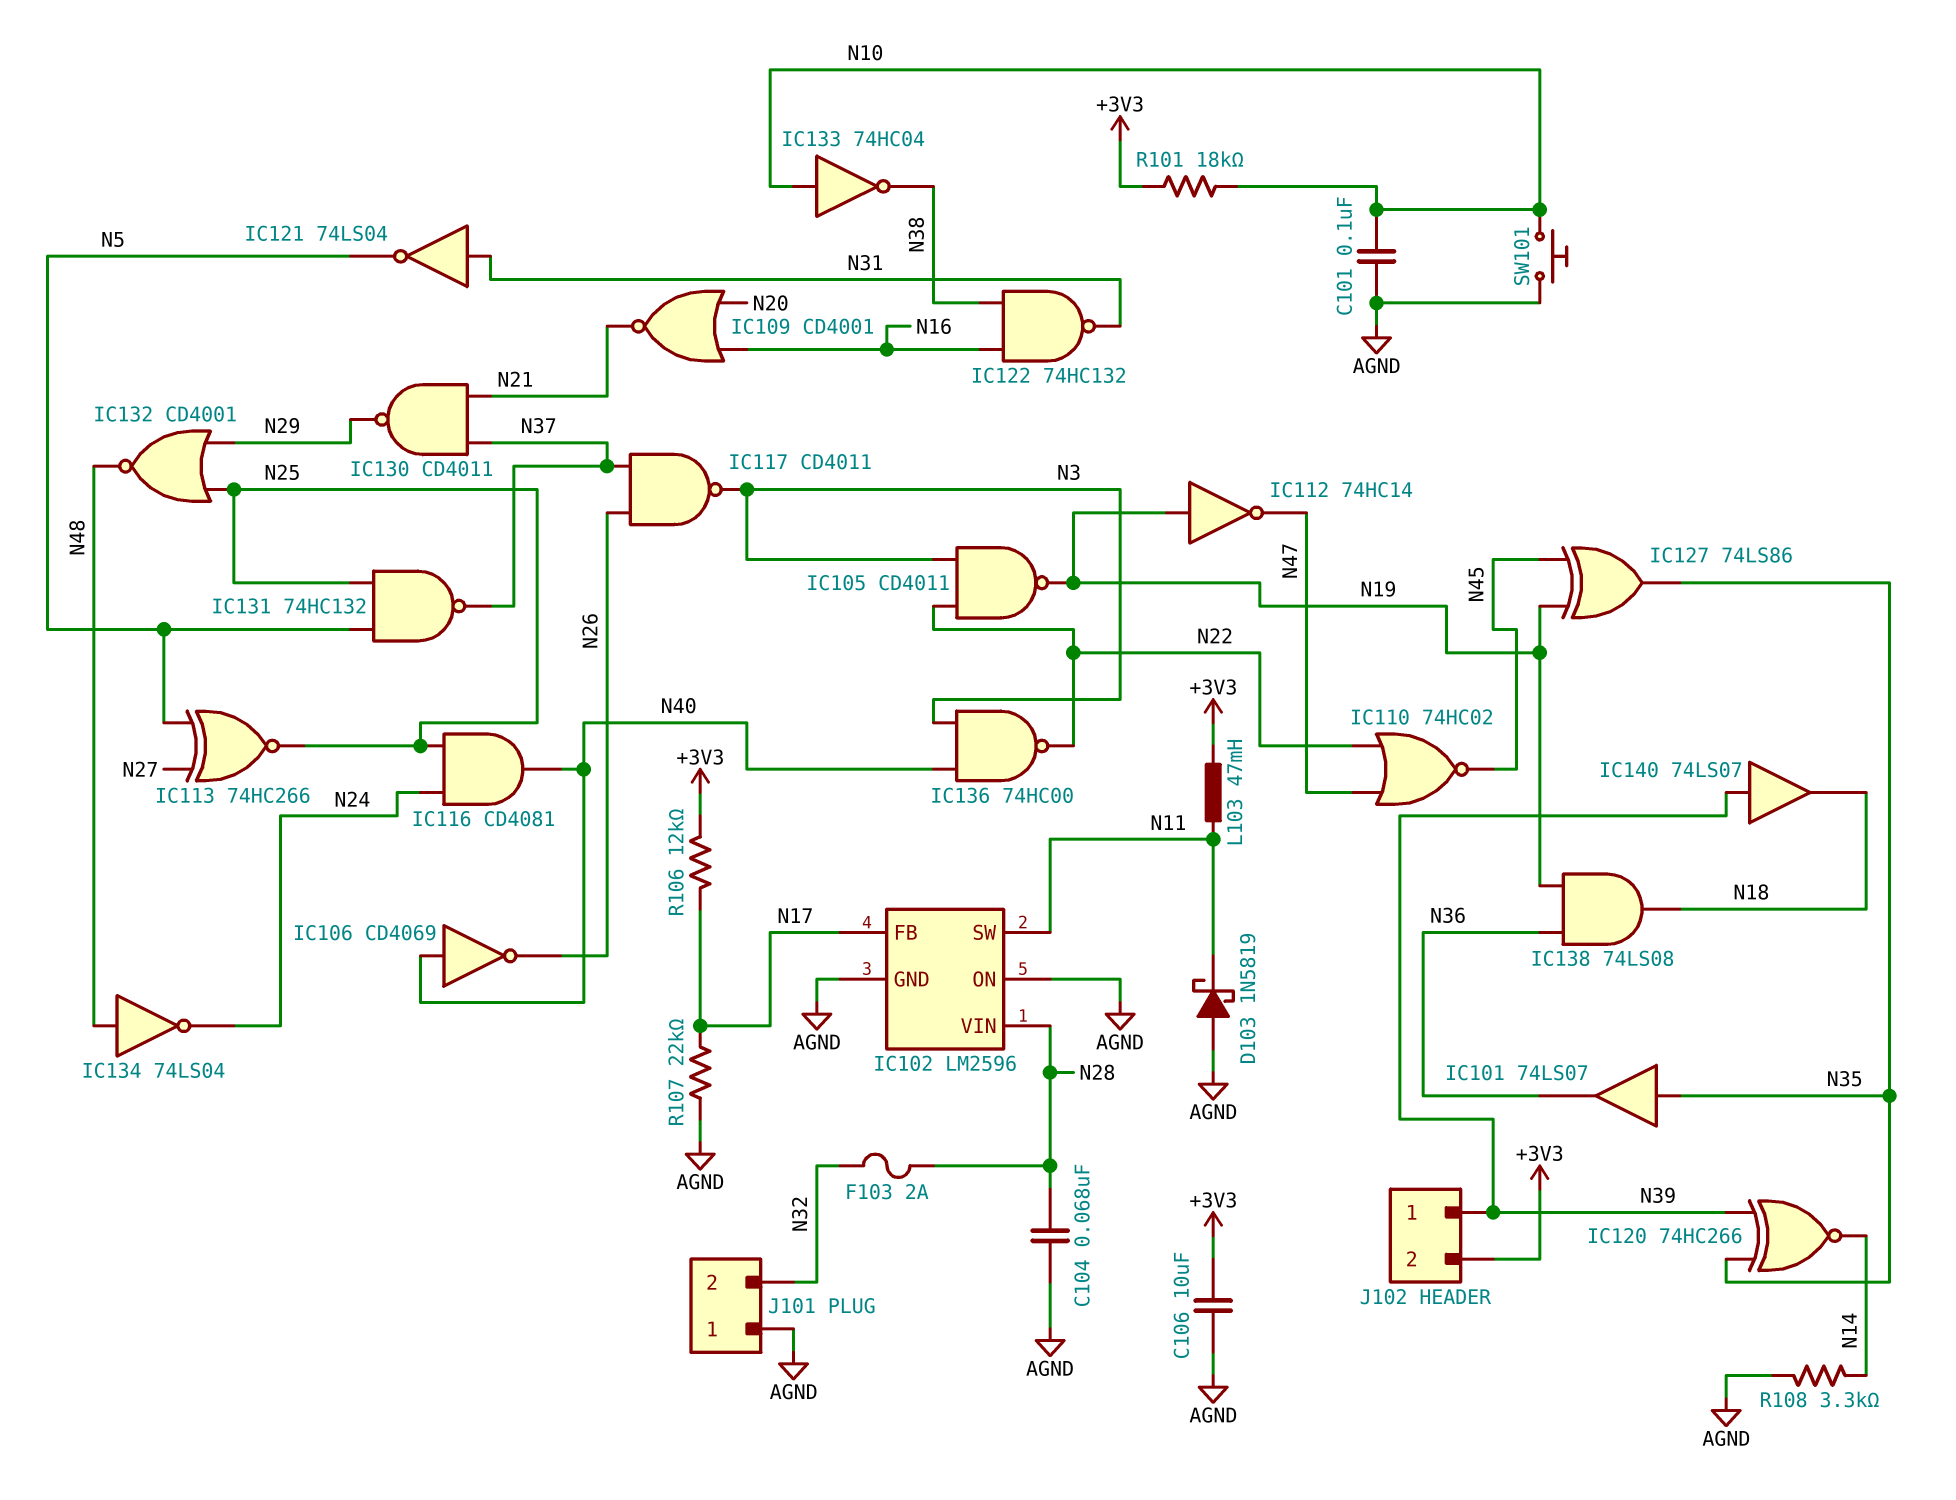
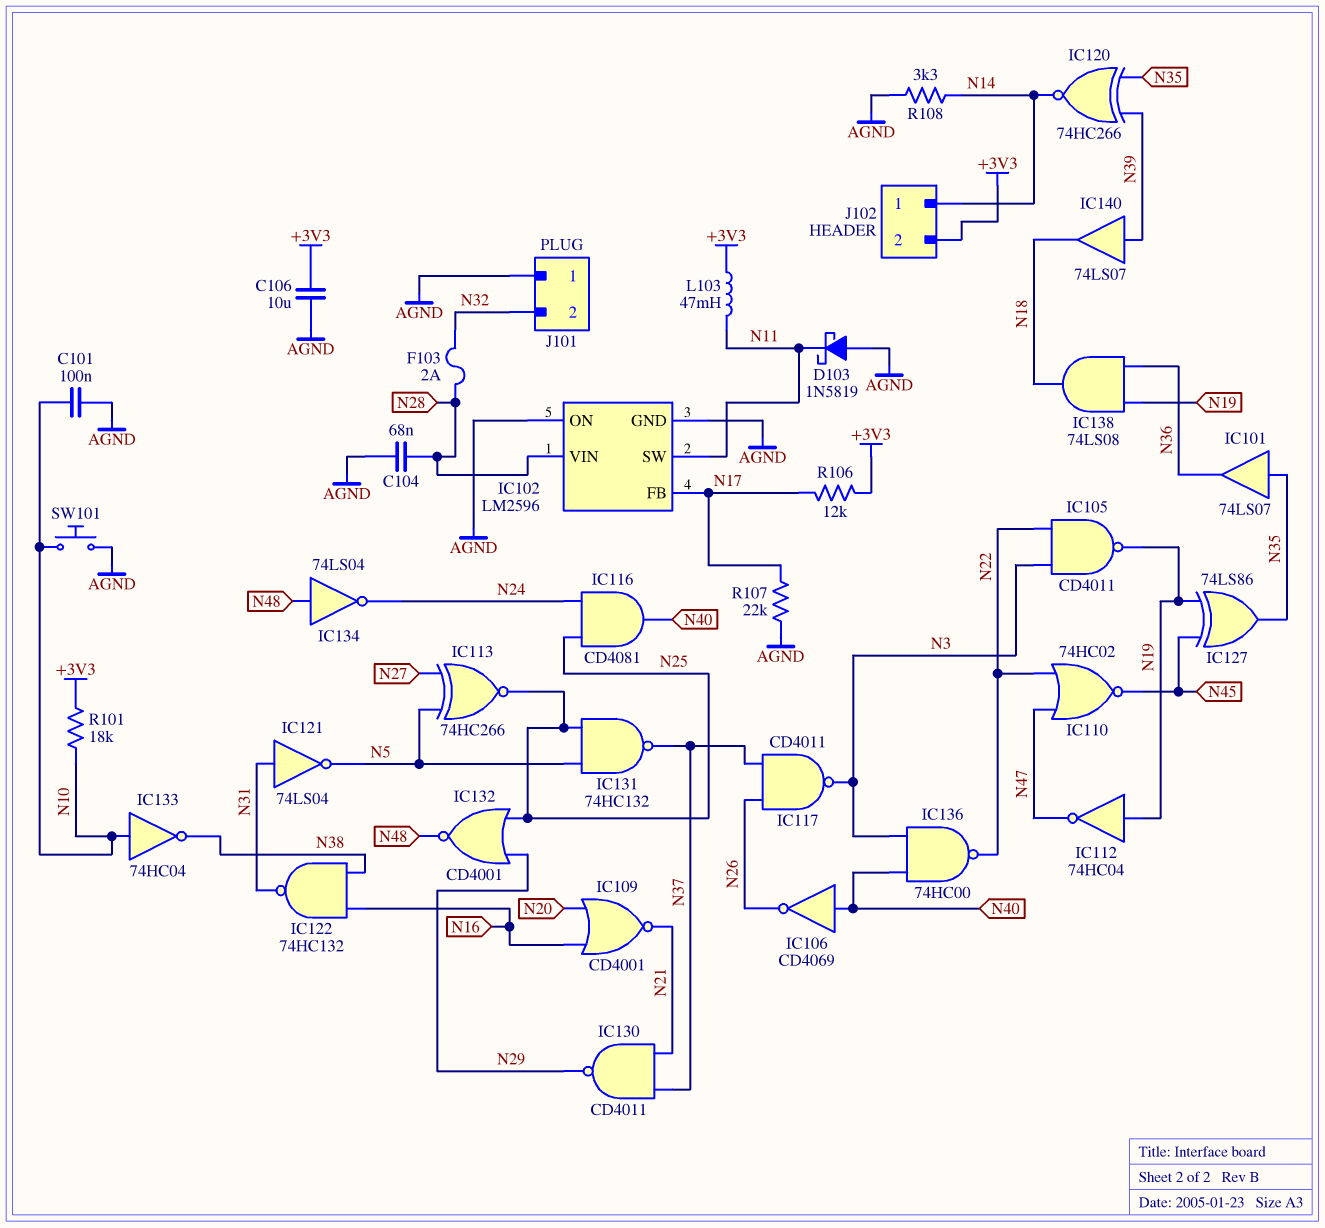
IC112: NOT 74HC14 (in N19, out N47) -> NOT 74HC04 (in N19, out N47)
J102 pin 1: N39 -> N14

